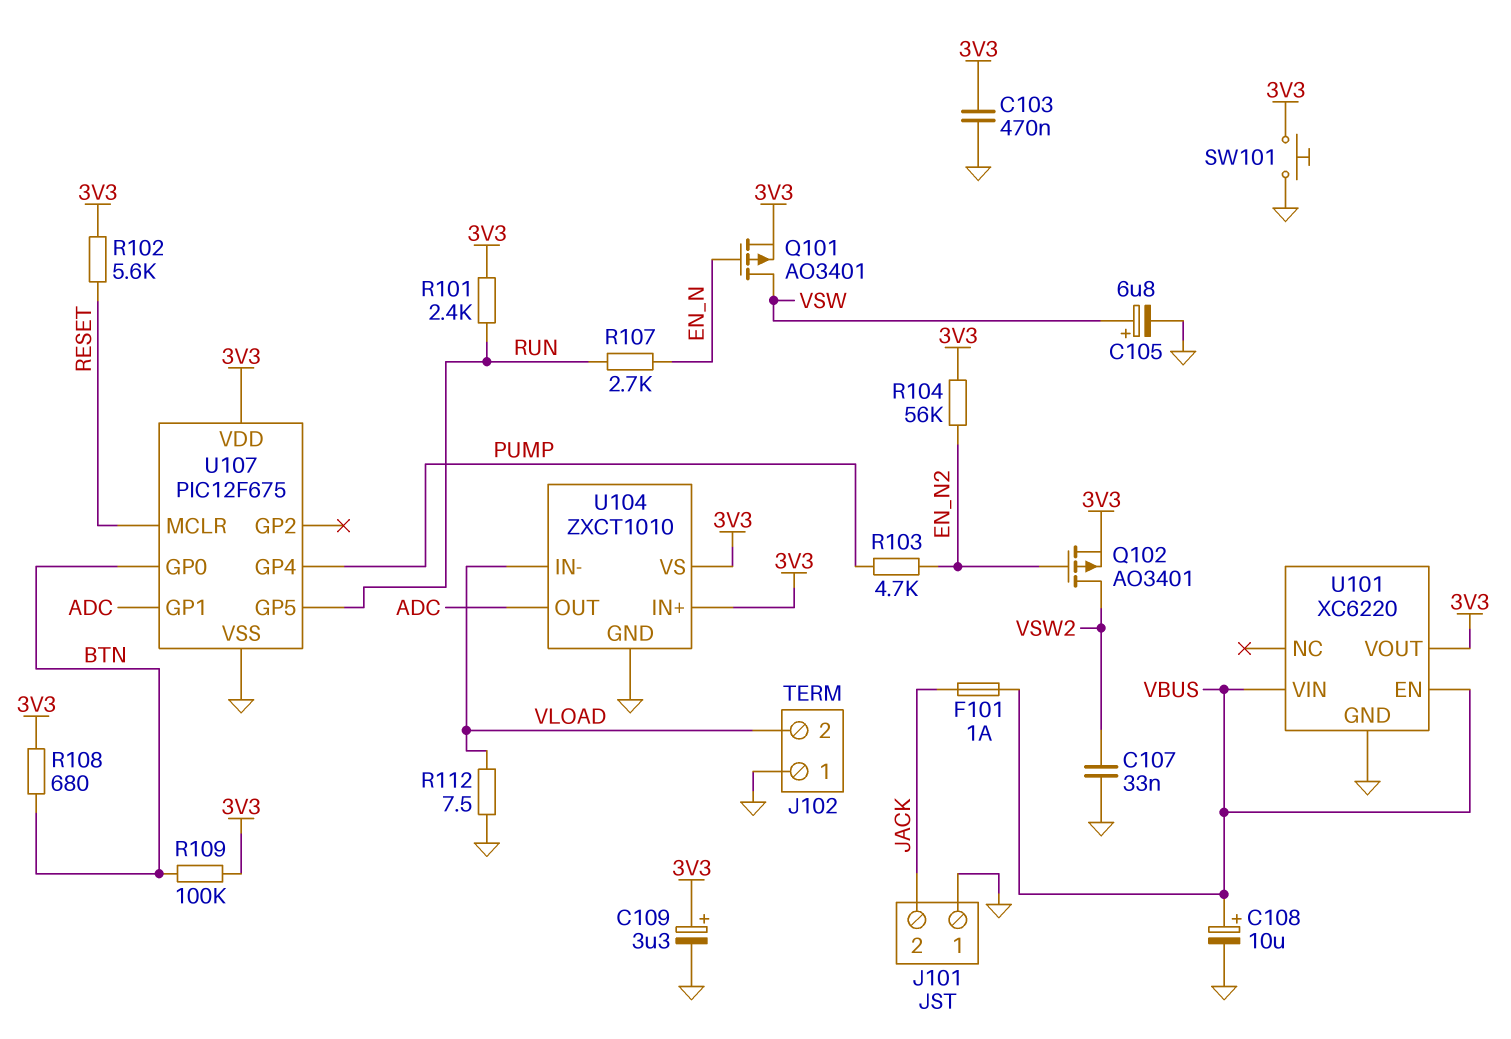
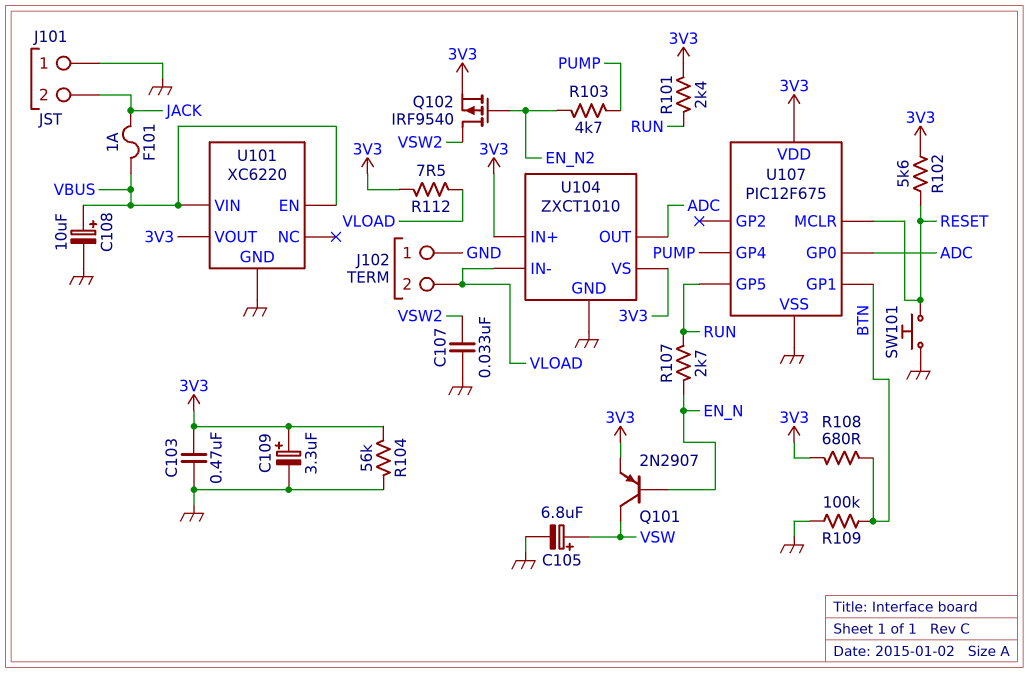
Q101: PMOS AO3401 (G EN_N, D VSW, S 3V3) -> PNP 2N2907 (B EN_N, C VSW, E 3V3)
Q102: PMOS AO3401 (G EN_N2, D VSW2, S 3V3) -> PMOS IRF9540 (G EN_N2, D VSW2, S 3V3)
R104: 56k (3V3, EN_N2) -> 56k (3V3, GND)
R109: 100k (3V3, BTN) -> 100k (BTN, GND)
R112: 7.5 (GND, VLOAD) -> 7.5 (3V3, VLOAD)
SW101: button (3V3, GND) -> button (GND, RESET)
U107 pin GP0: BTN -> ADC
U107 pin GP1: ADC -> BTN

